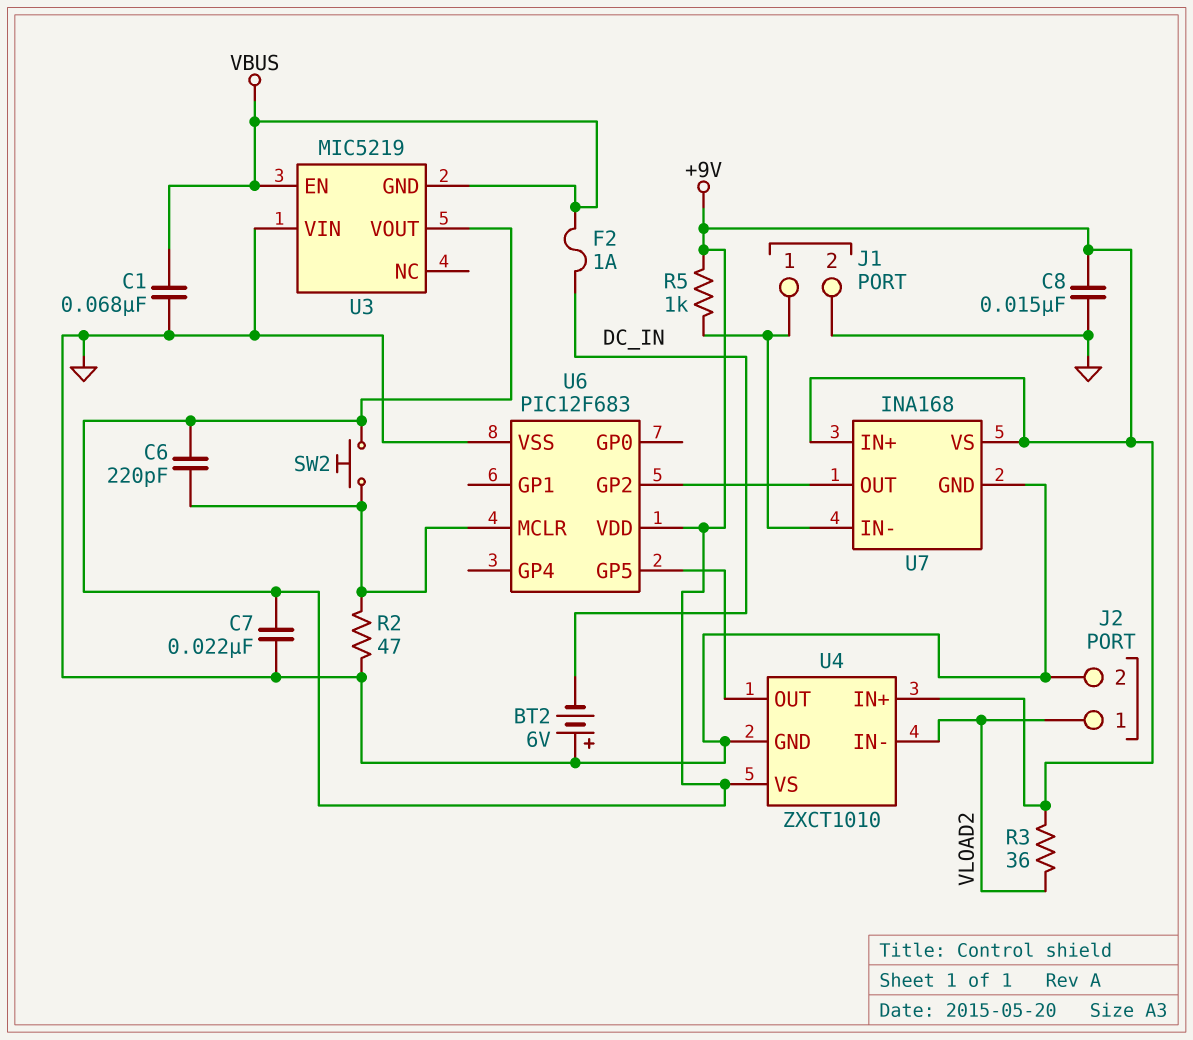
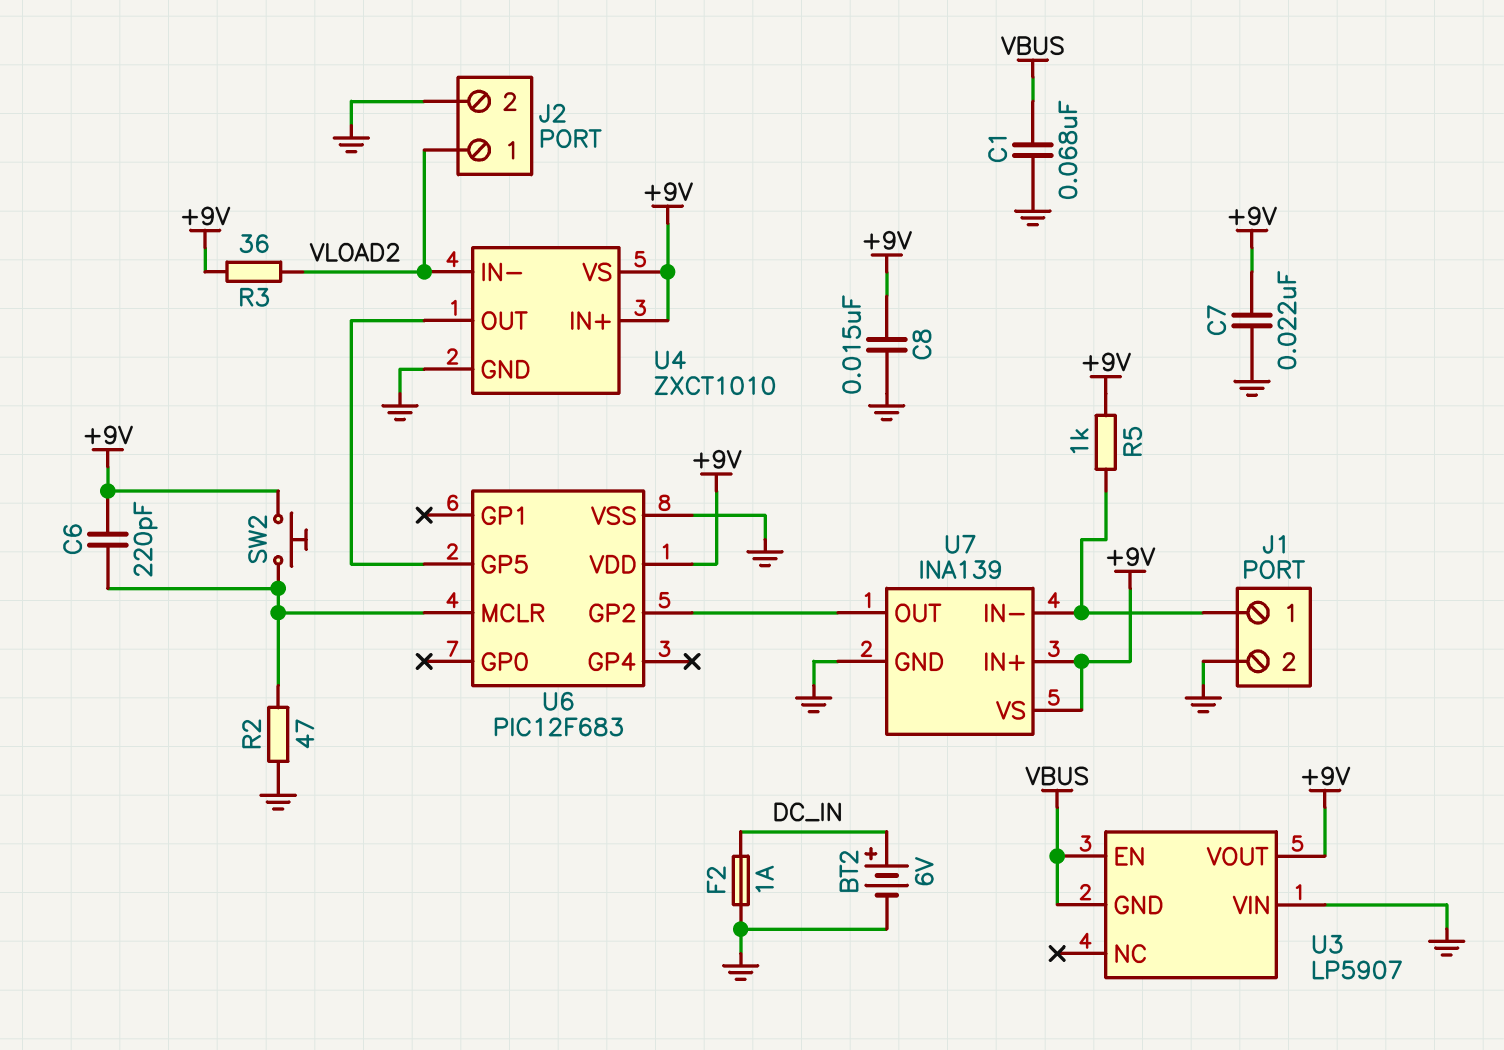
BT2: 6V (plus GND, minus DC_IN) -> 6V (plus DC_IN, minus GND)
F2: 1A (DC_IN, VBUS) -> 1A (DC_IN, GND)
U3: MIC5219 -> LP5907
U7: INA168 -> INA139

